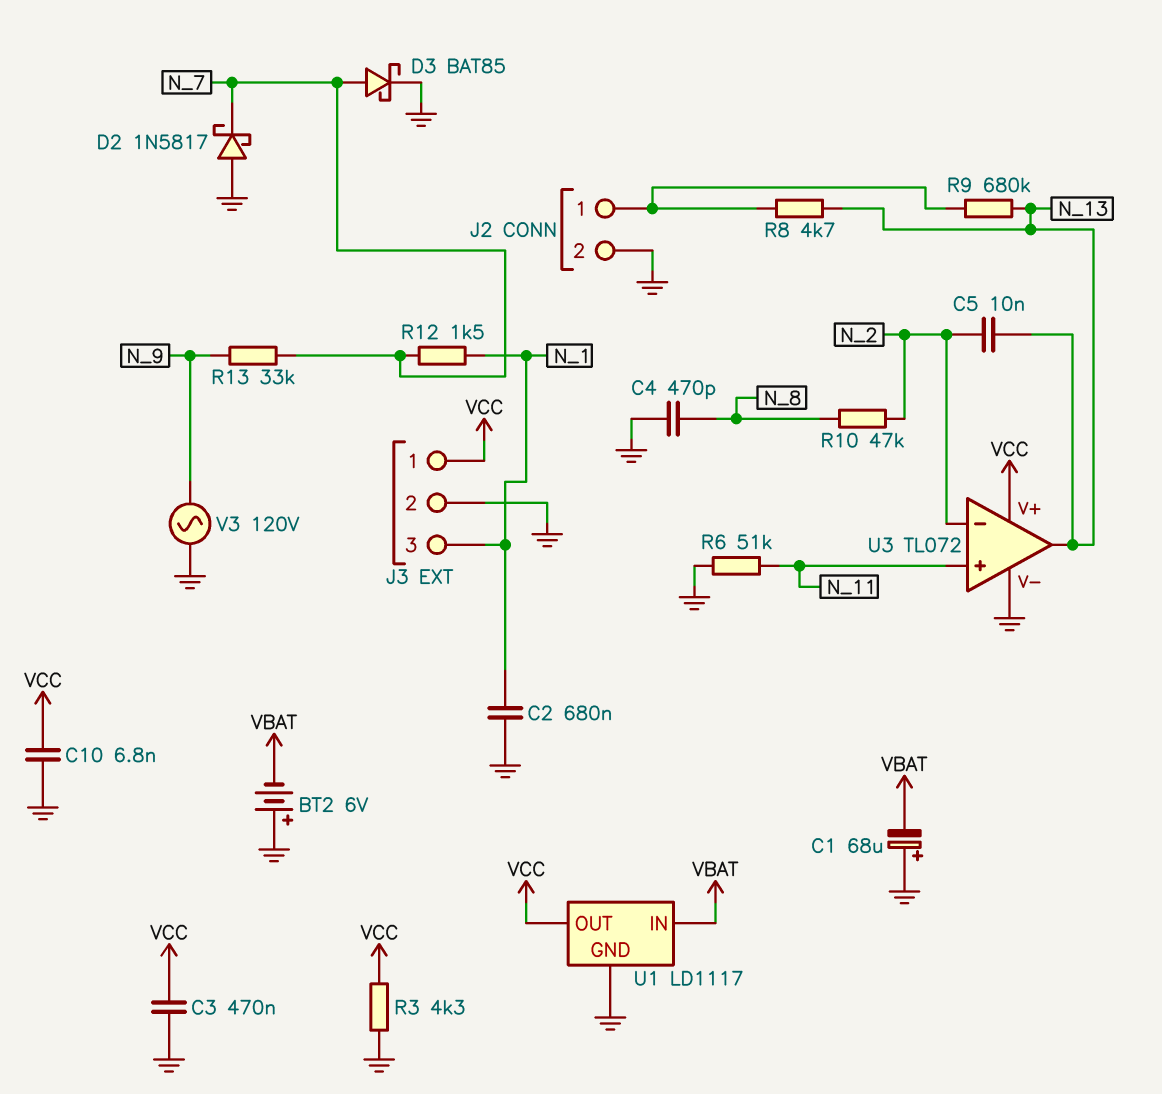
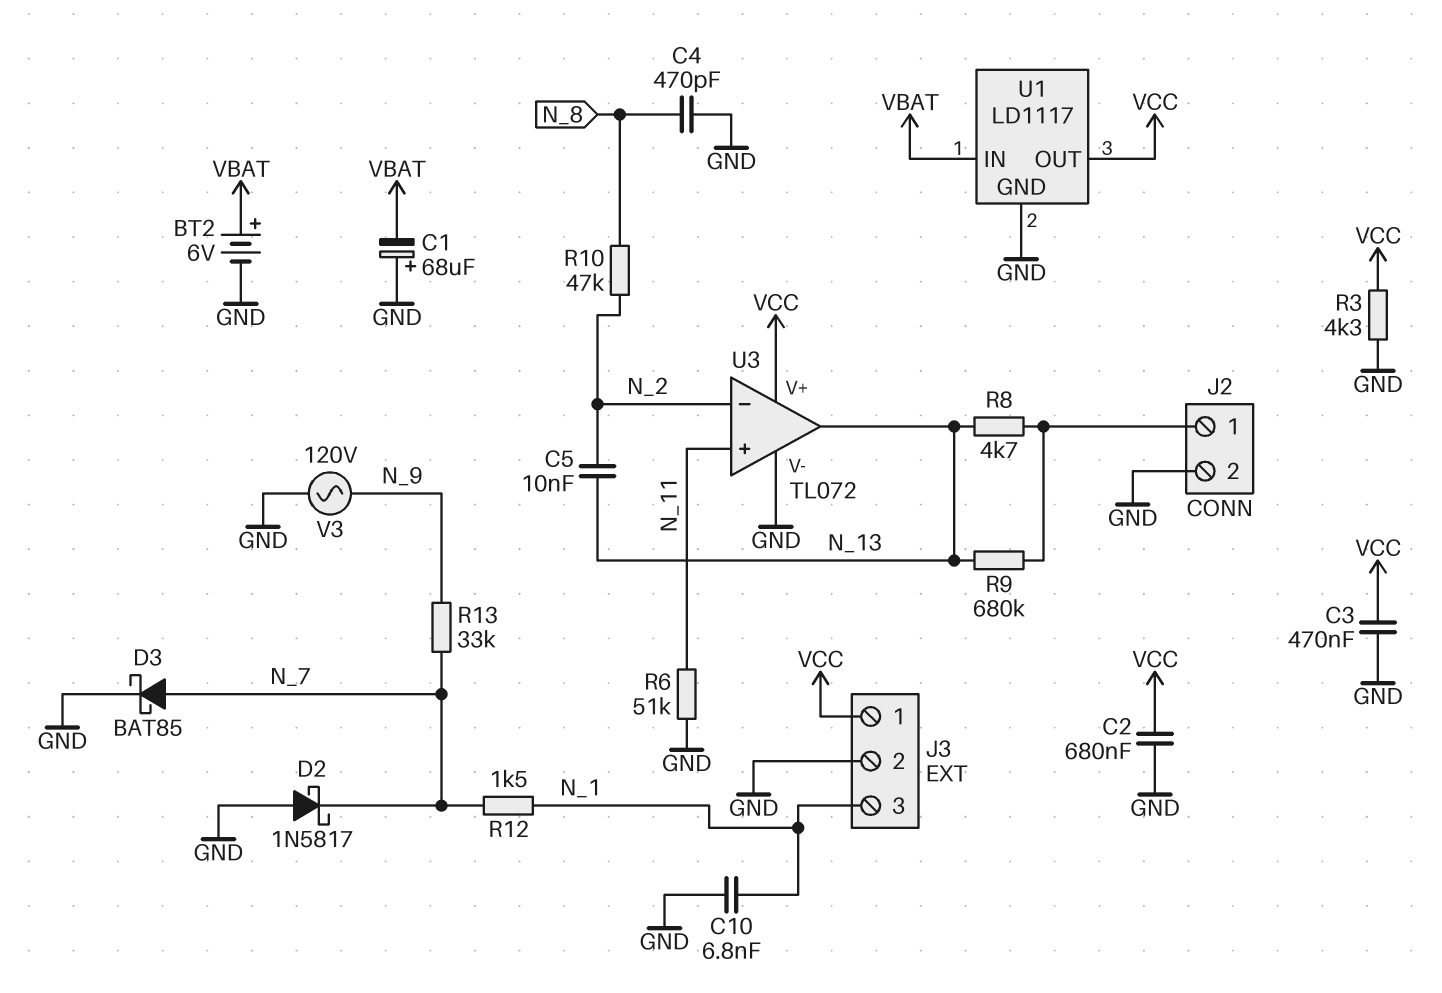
BT2: 6V (plus GND, minus VBAT) -> 6V (plus VBAT, minus GND)
C2: 680nF (GND, N_1) -> 680nF (GND, VCC)
C10: 6.8nF (GND, VCC) -> 6.8nF (GND, N_1)

